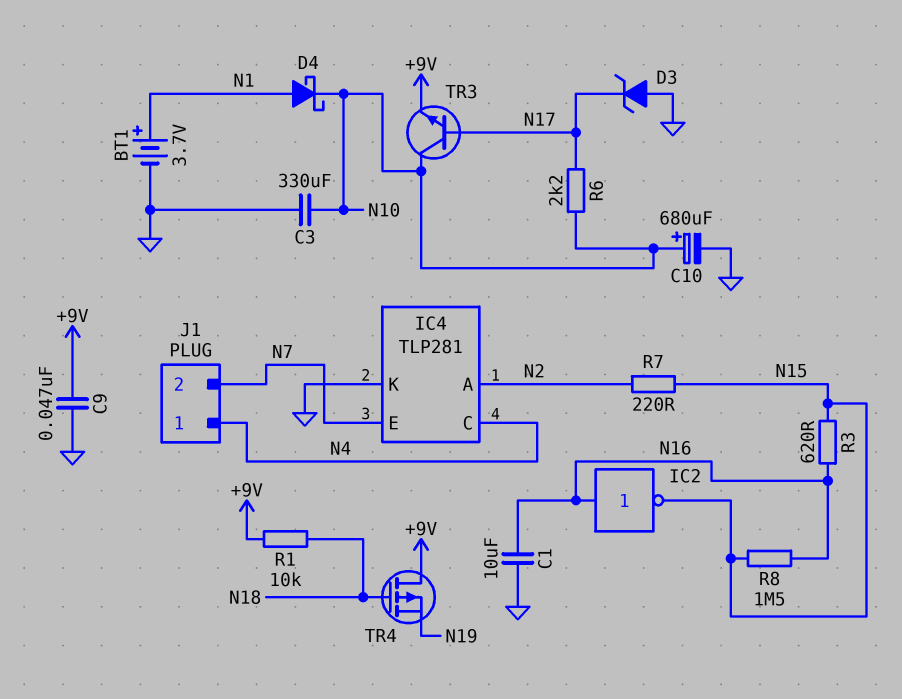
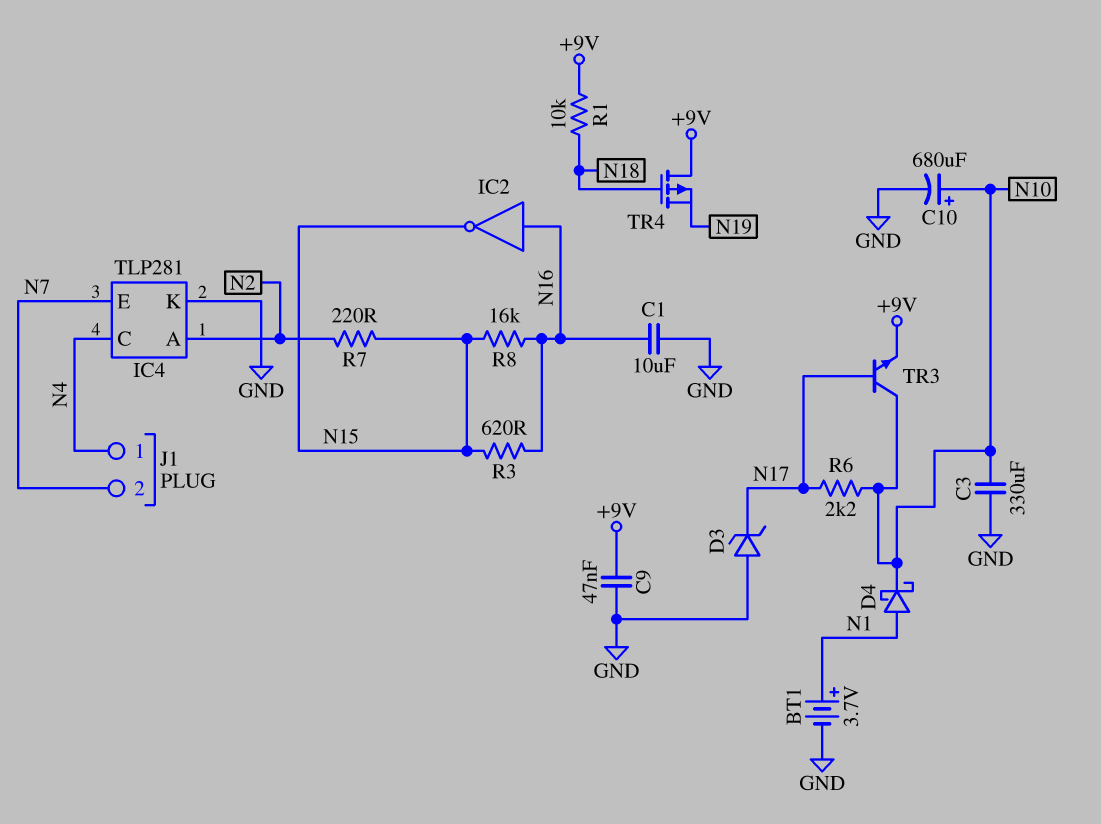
R8: 1.5M (N15, N16) -> 16k (N15, N16)

